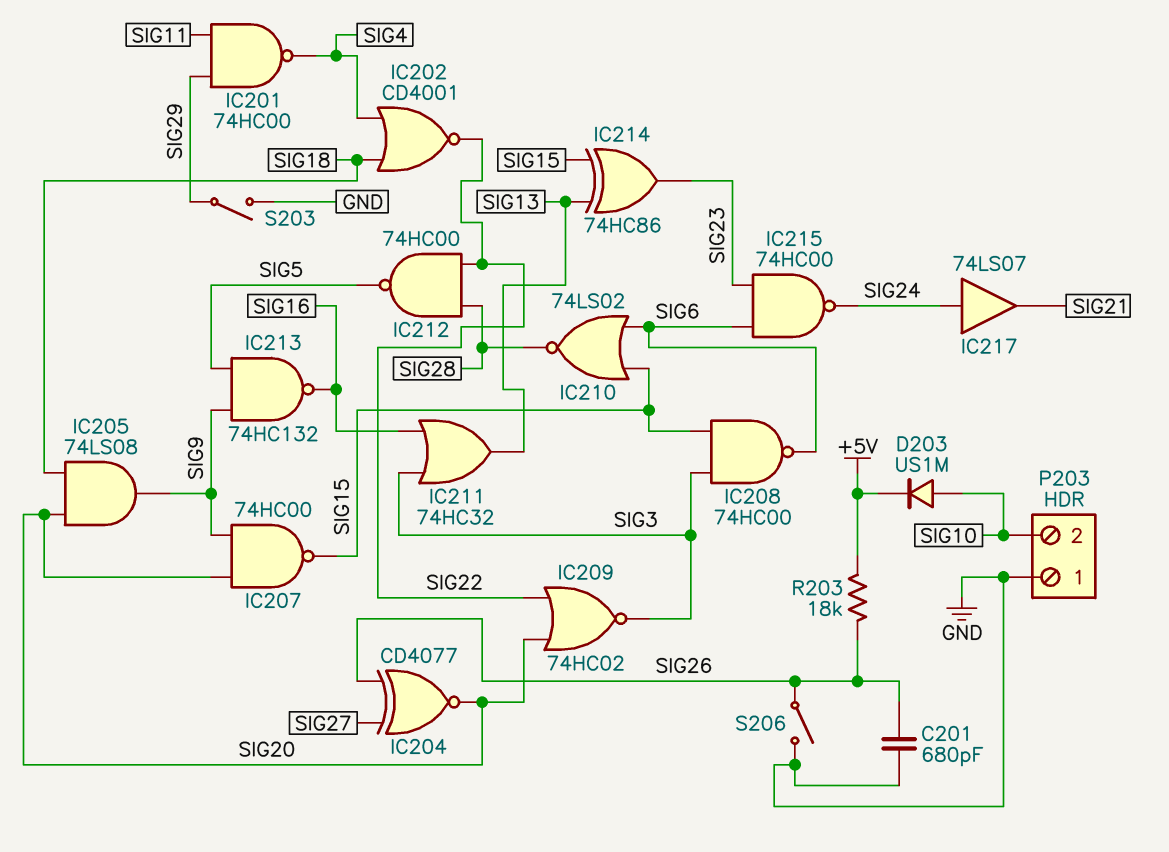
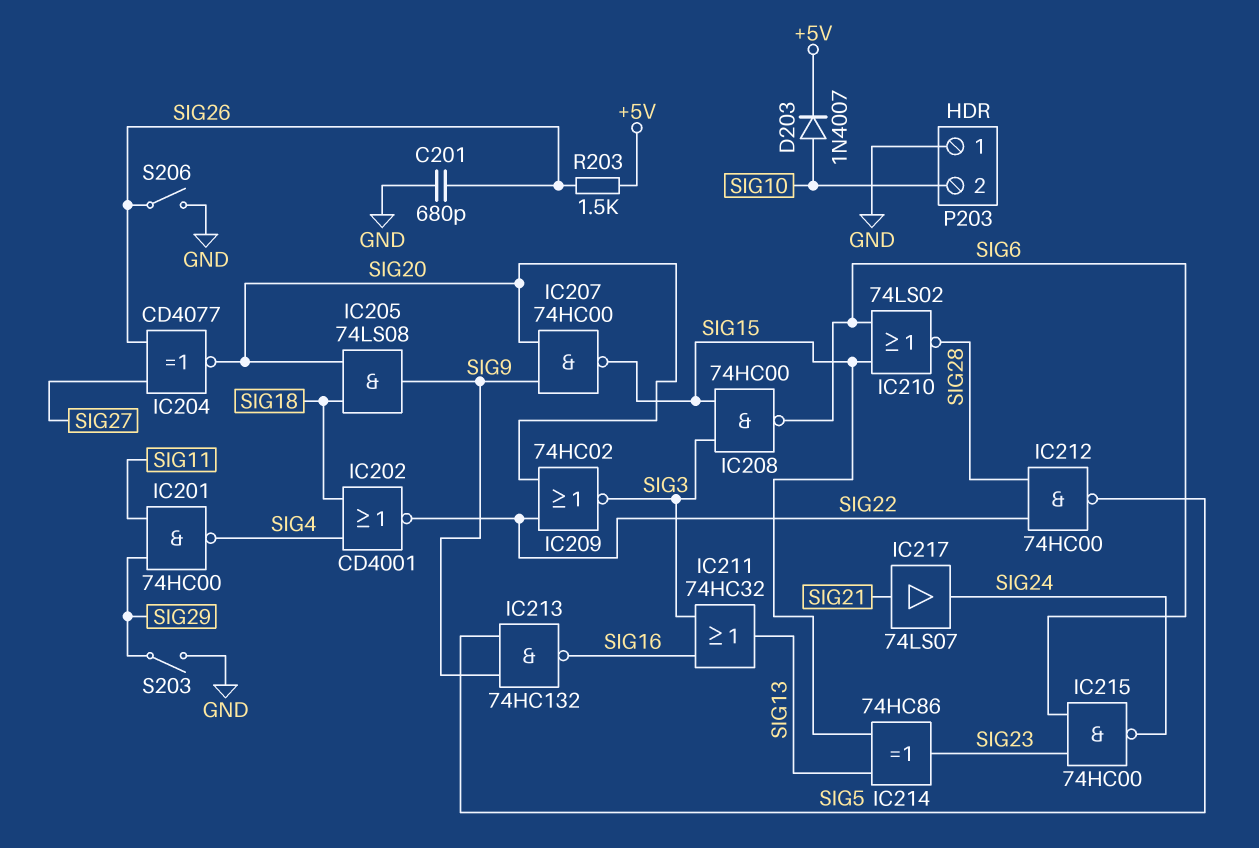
D203: diode US1M (A SIG10, K +5V) -> diode 1N4007 (A SIG10, K +5V)
IC217: buffer 74LS07 (in SIG24, out SIG21) -> buffer 74LS07 (in SIG21, out SIG24)
R203: 18k (+5V, SIG26) -> 1.5k (+5V, SIG26)

